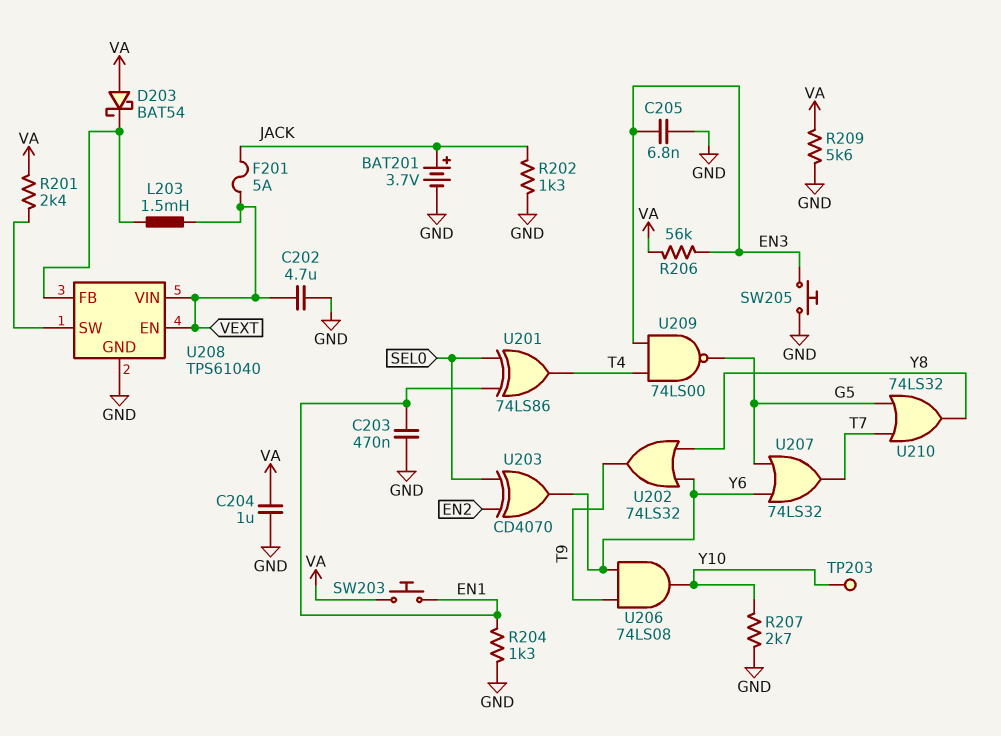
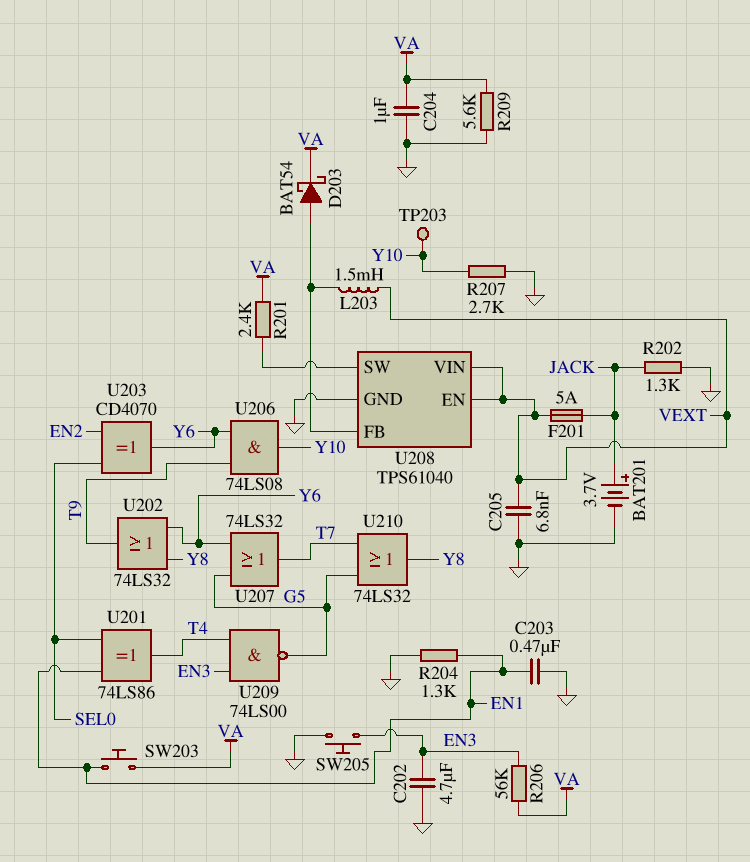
C202: 4.7uF (GND, VEXT) -> 4.7uF (EN3, GND)
C205: 6.8nF (EN3, GND) -> 6.8nF (GND, VEXT)
D203: schottky BAT54 (A VA, K U208/FB) -> schottky BAT54 (A U208/FB, K VA)

